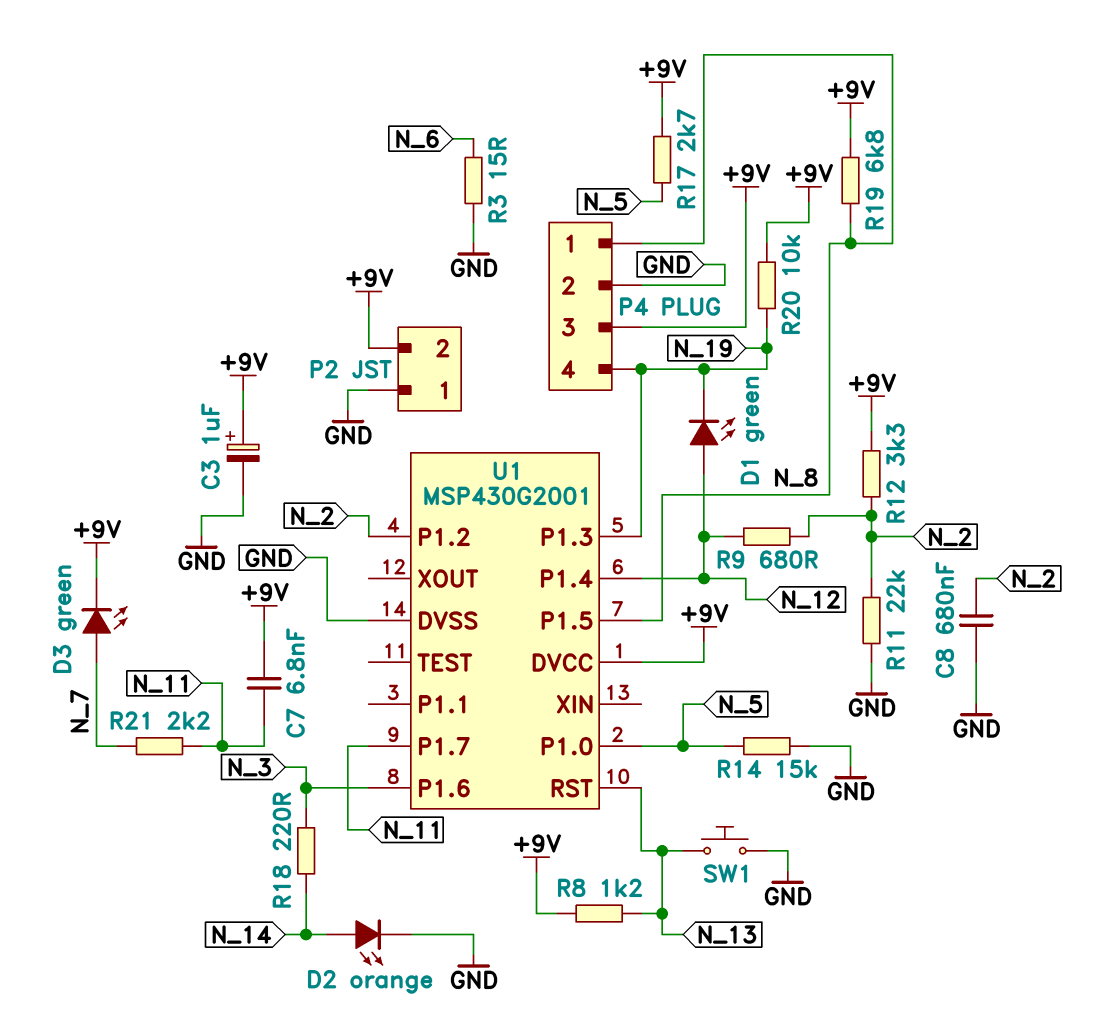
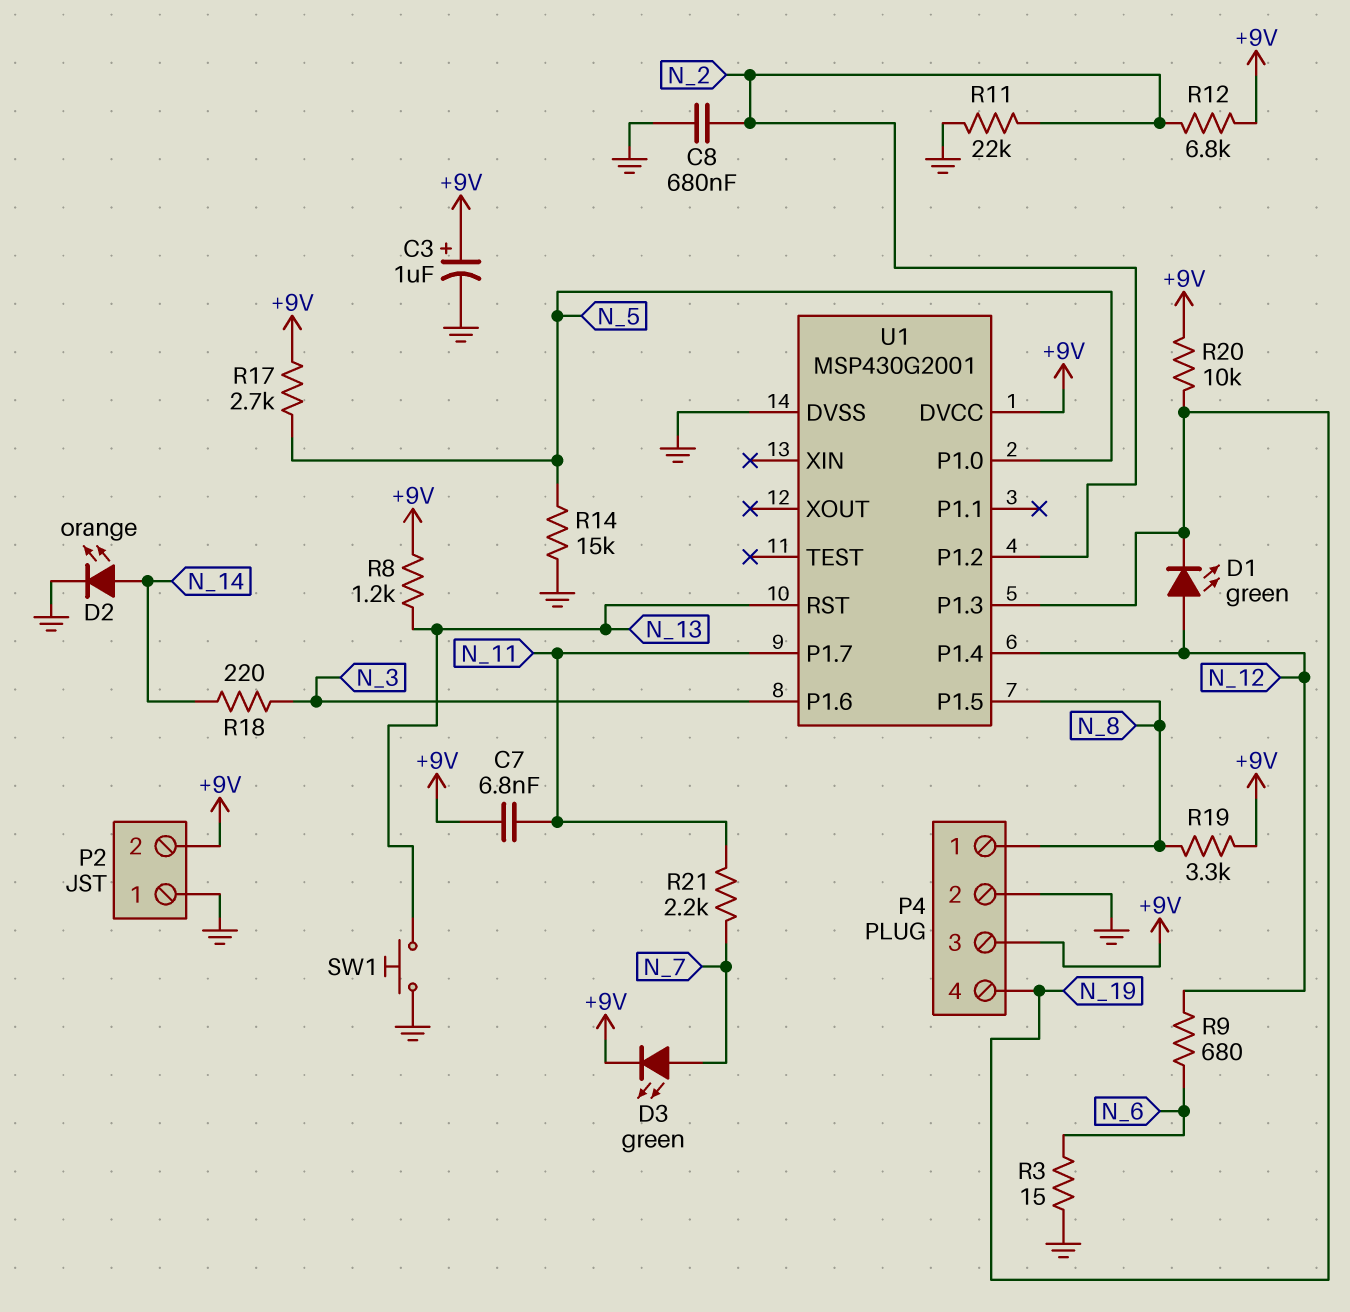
R9: 680 (N_2, N_12) -> 680 (N_6, N_12)
R12: 3.3k (+9V, N_2) -> 6.8k (+9V, N_2)
R19: 6.8k (+9V, N_8) -> 3.3k (+9V, N_8)

